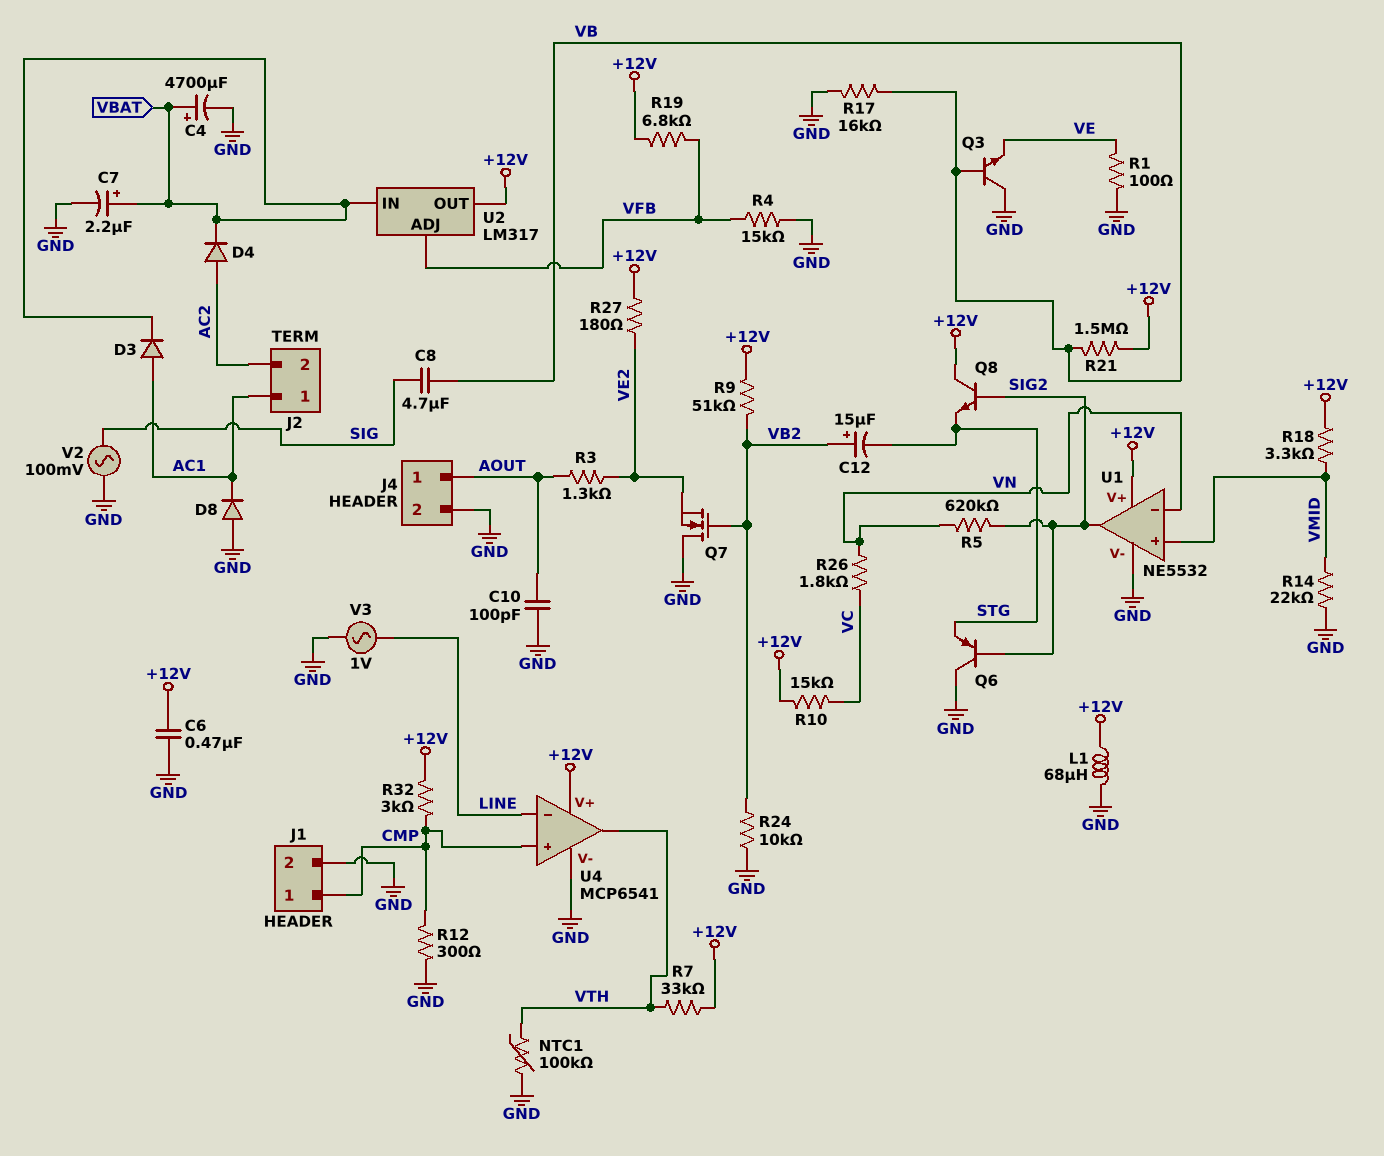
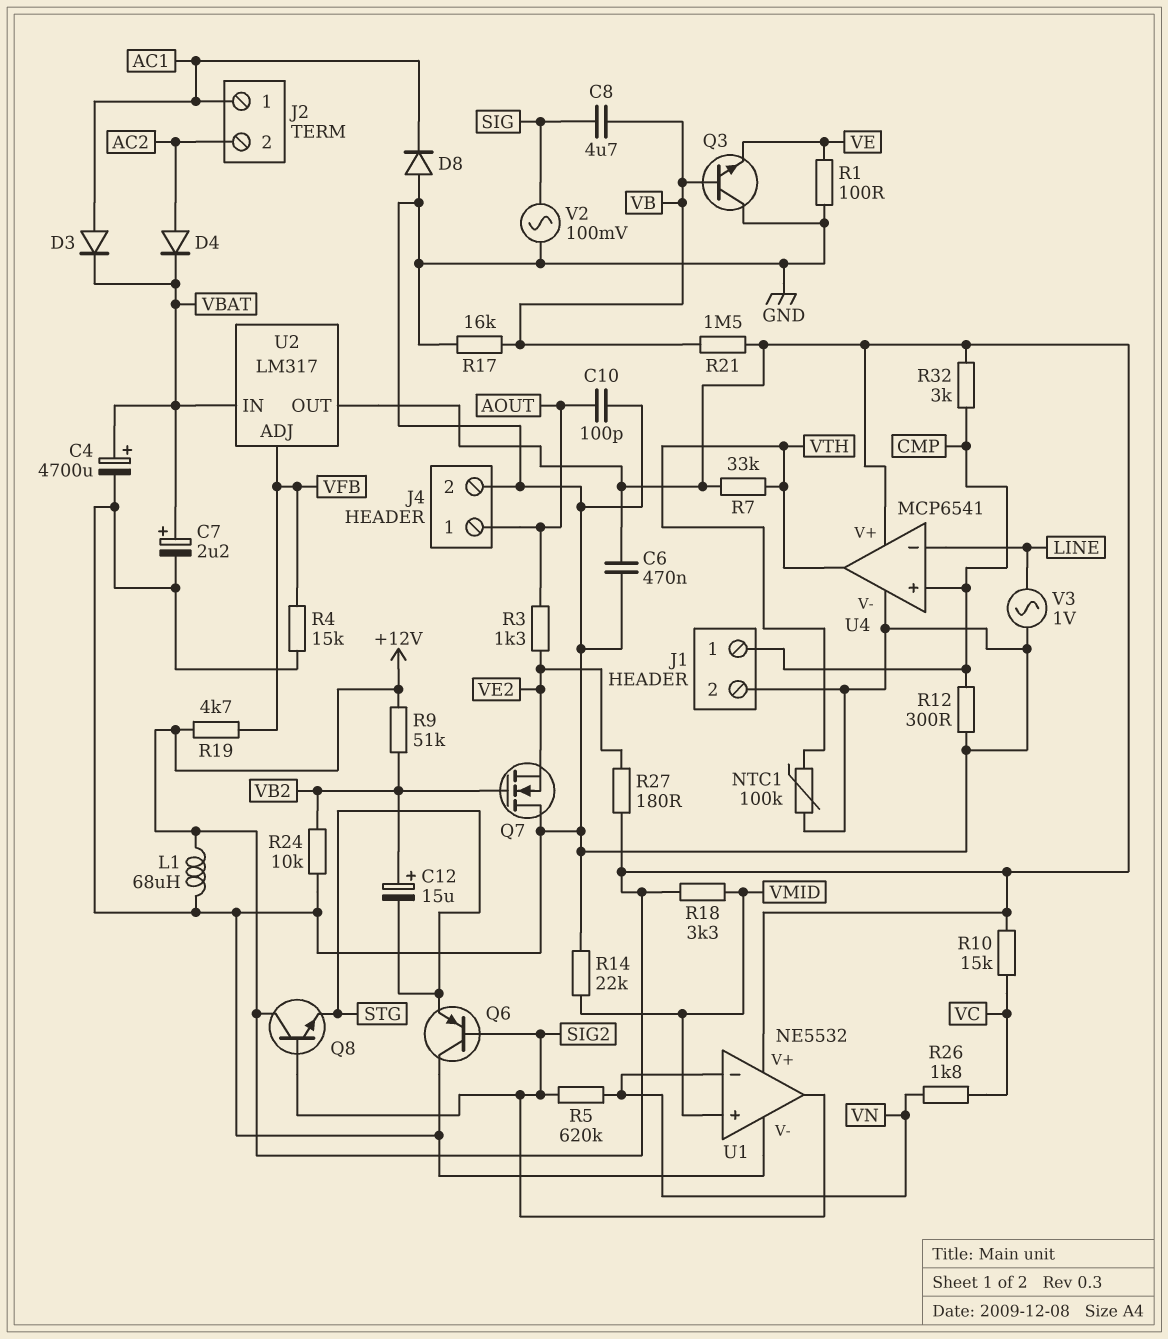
R19: 6.8k (+12V, VFB) -> 4.7k (+12V, VFB)

